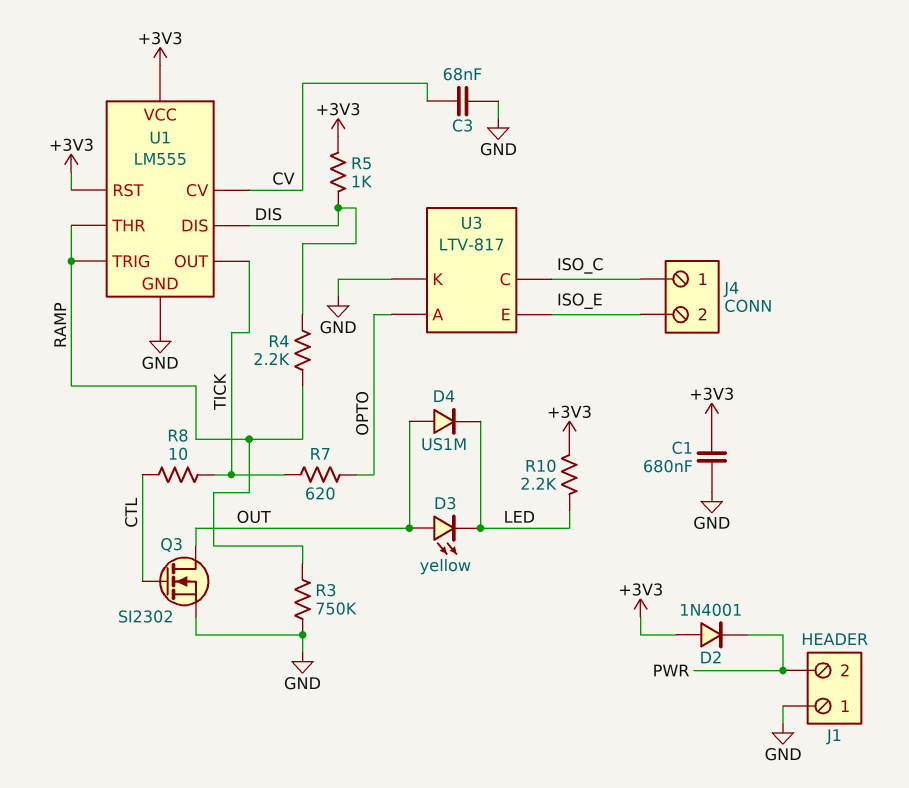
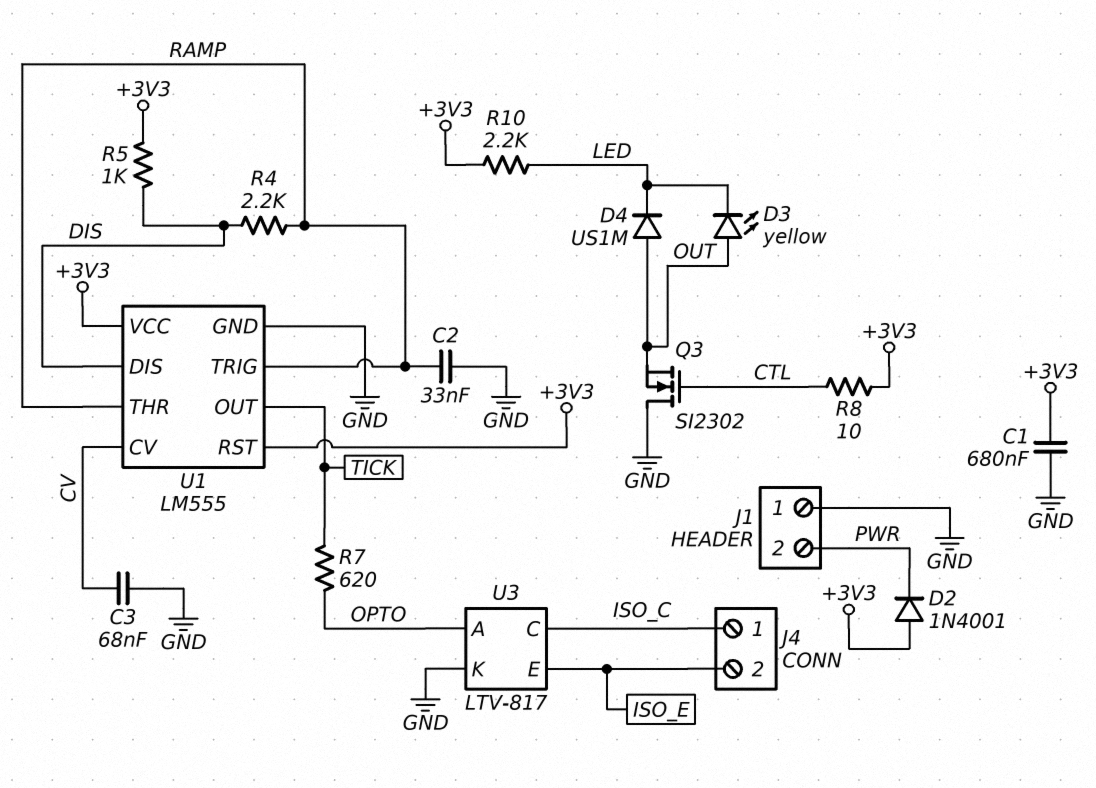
C2: none -> 33nF (GND, RAMP)
Q3: NMOS SI2302 (G CTL, D OUT, S GND) -> NMOS SI2302 (G CTL, D GND, S OUT)
R3: 750k (GND, RAMP) -> none
R8: 10 (CTL, TICK) -> 10 (+3V3, CTL)

